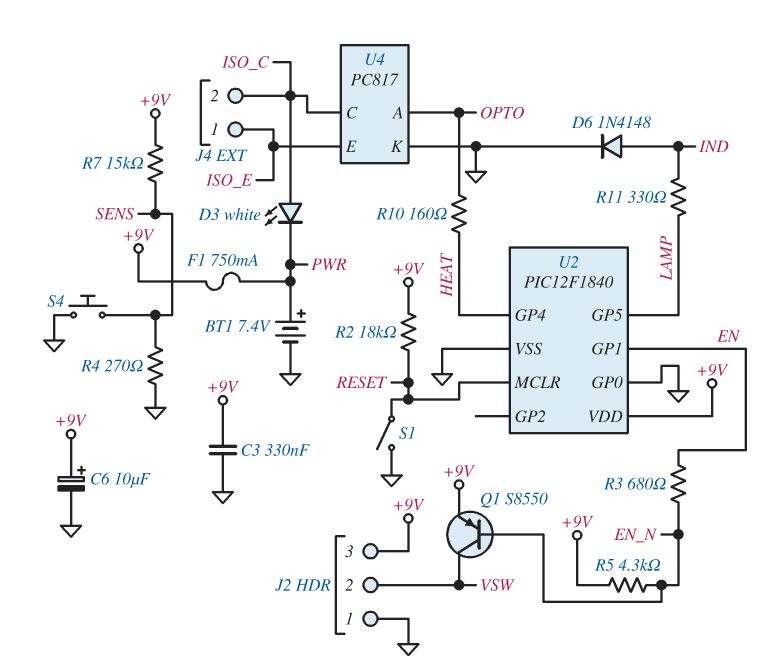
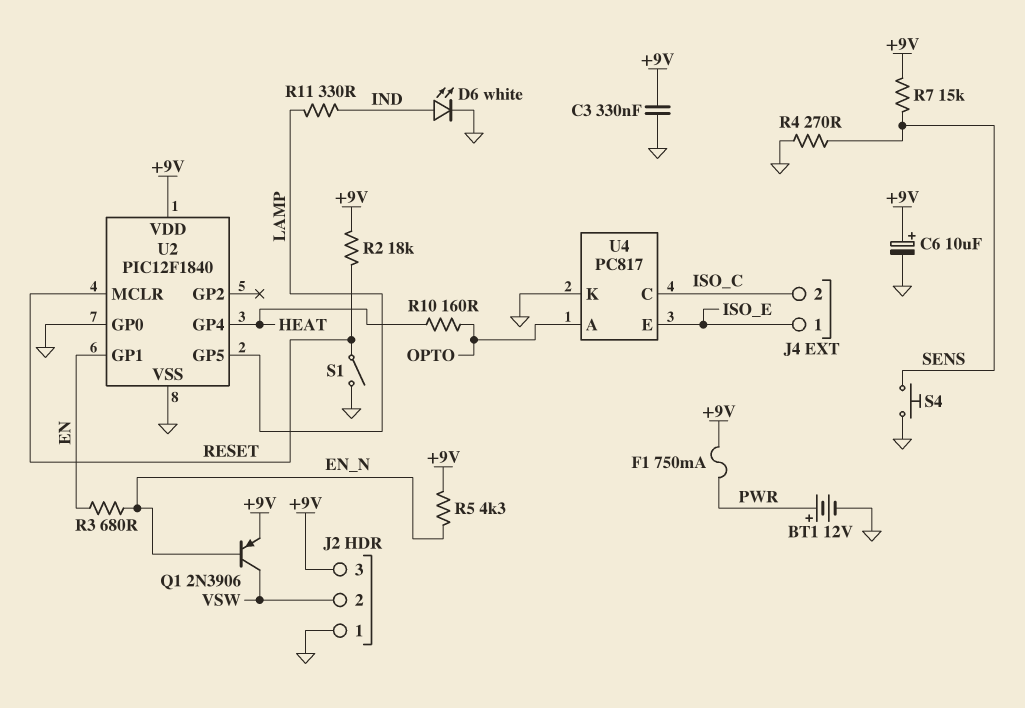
BT1: 7.4V (plus PWR, minus GND) -> 12V (plus PWR, minus GND)
D3: LED white (A ISO_C, K PWR) -> none
D6: diode 1N4148 (A IND, K GND) -> LED white (A IND, K GND)
Q1: PNP S8550 (B EN_N, C VSW, E +9V) -> PNP 2N3906 (B EN_N, C VSW, E +9V)

